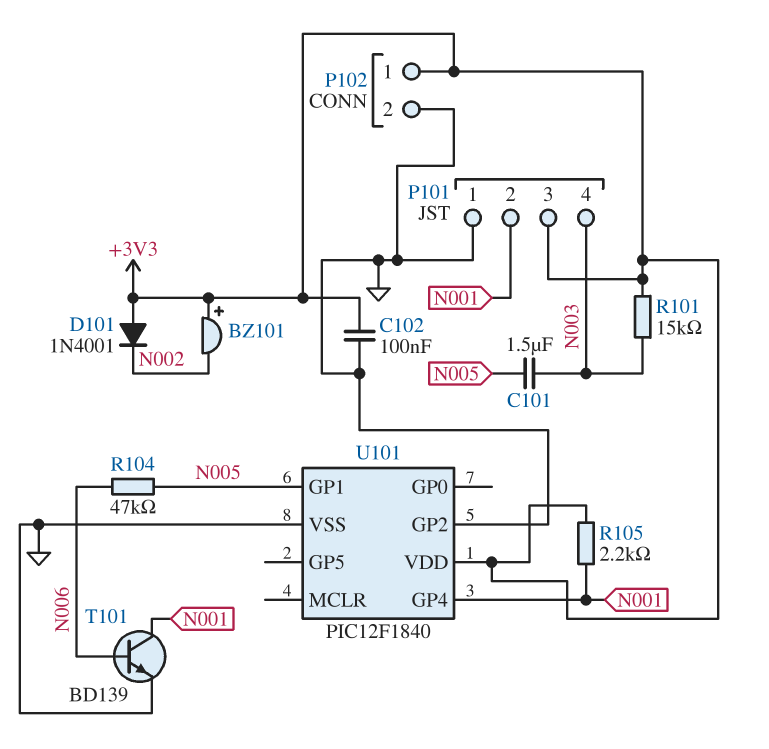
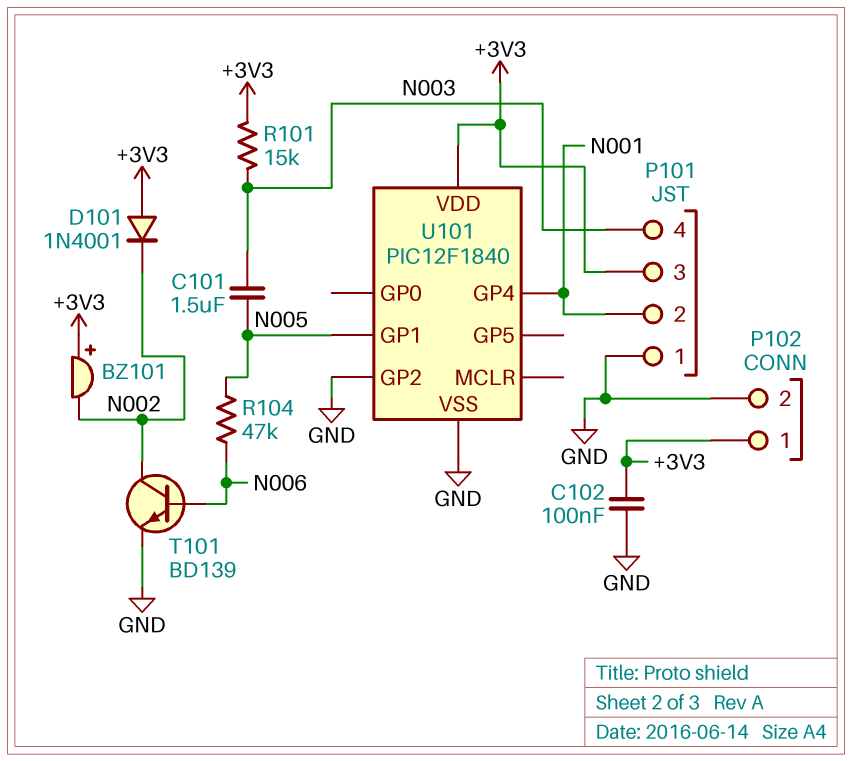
R105: 2.2k (+3V3, N001) -> none
T101: NPN BD139 (B N006, C N001, E GND) -> NPN BD139 (B N006, C N002, E GND)

